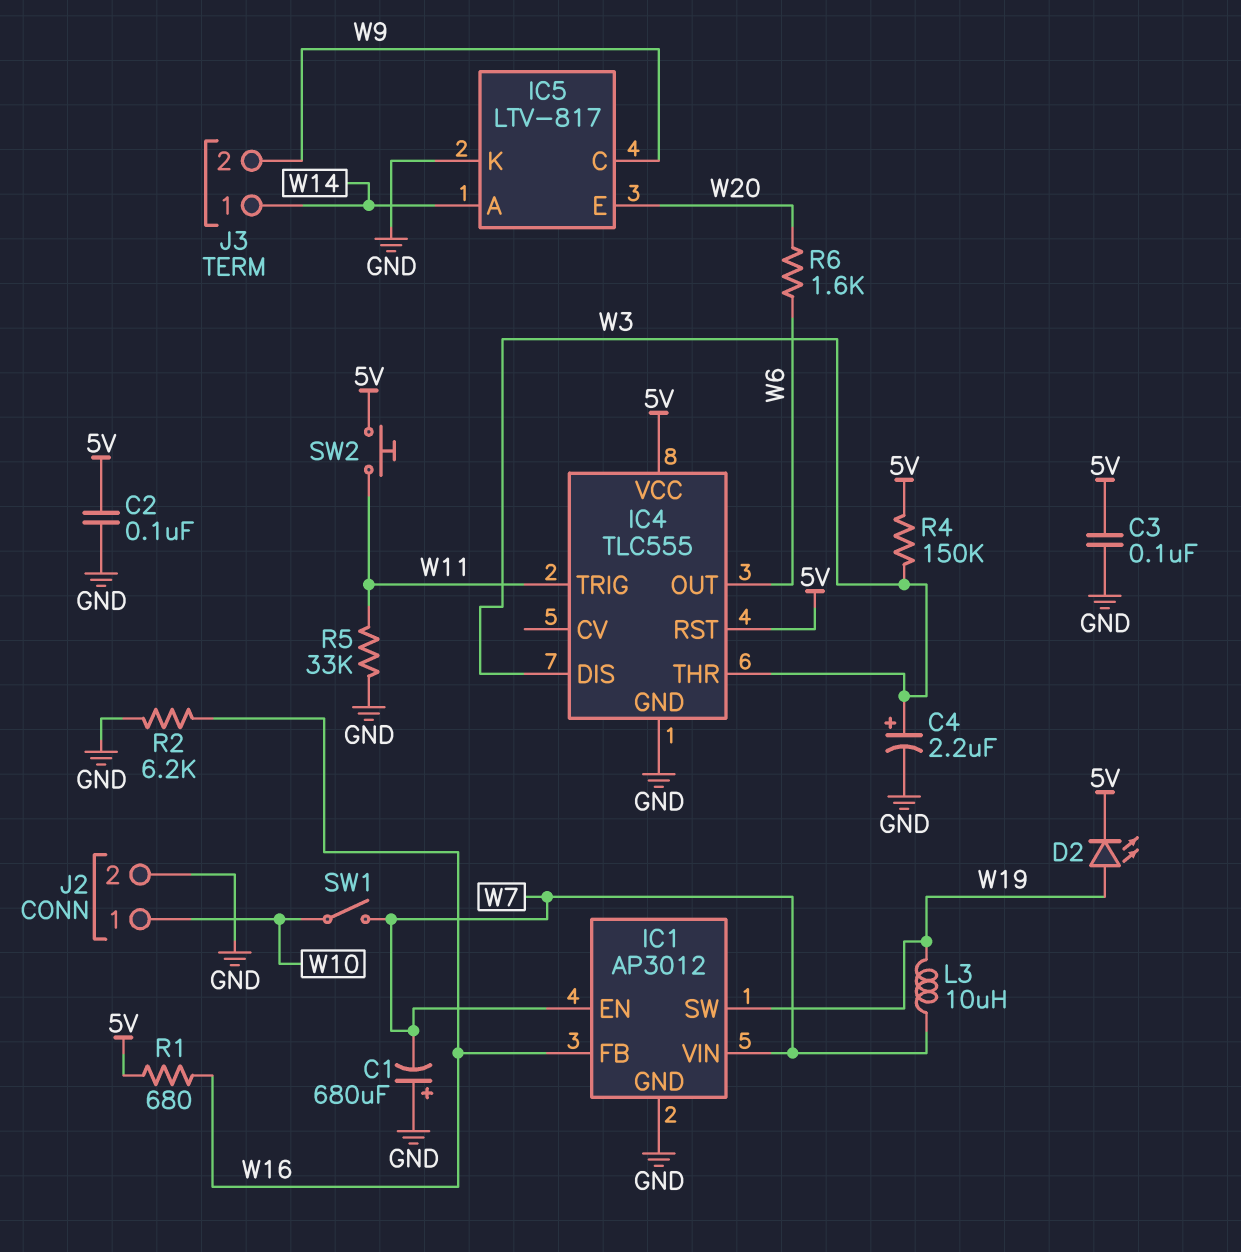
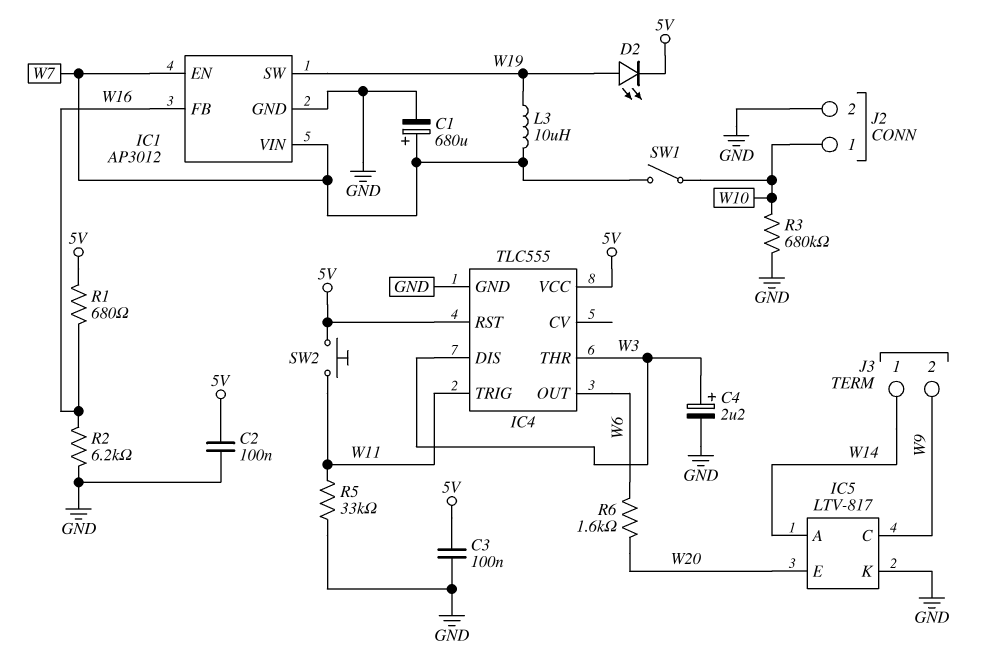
C1: 680uF (plus GND, minus W7) -> 680uF (plus W7, minus GND)
R3: none -> 680k (GND, W10)
R4: 150k (5V, W3) -> none

